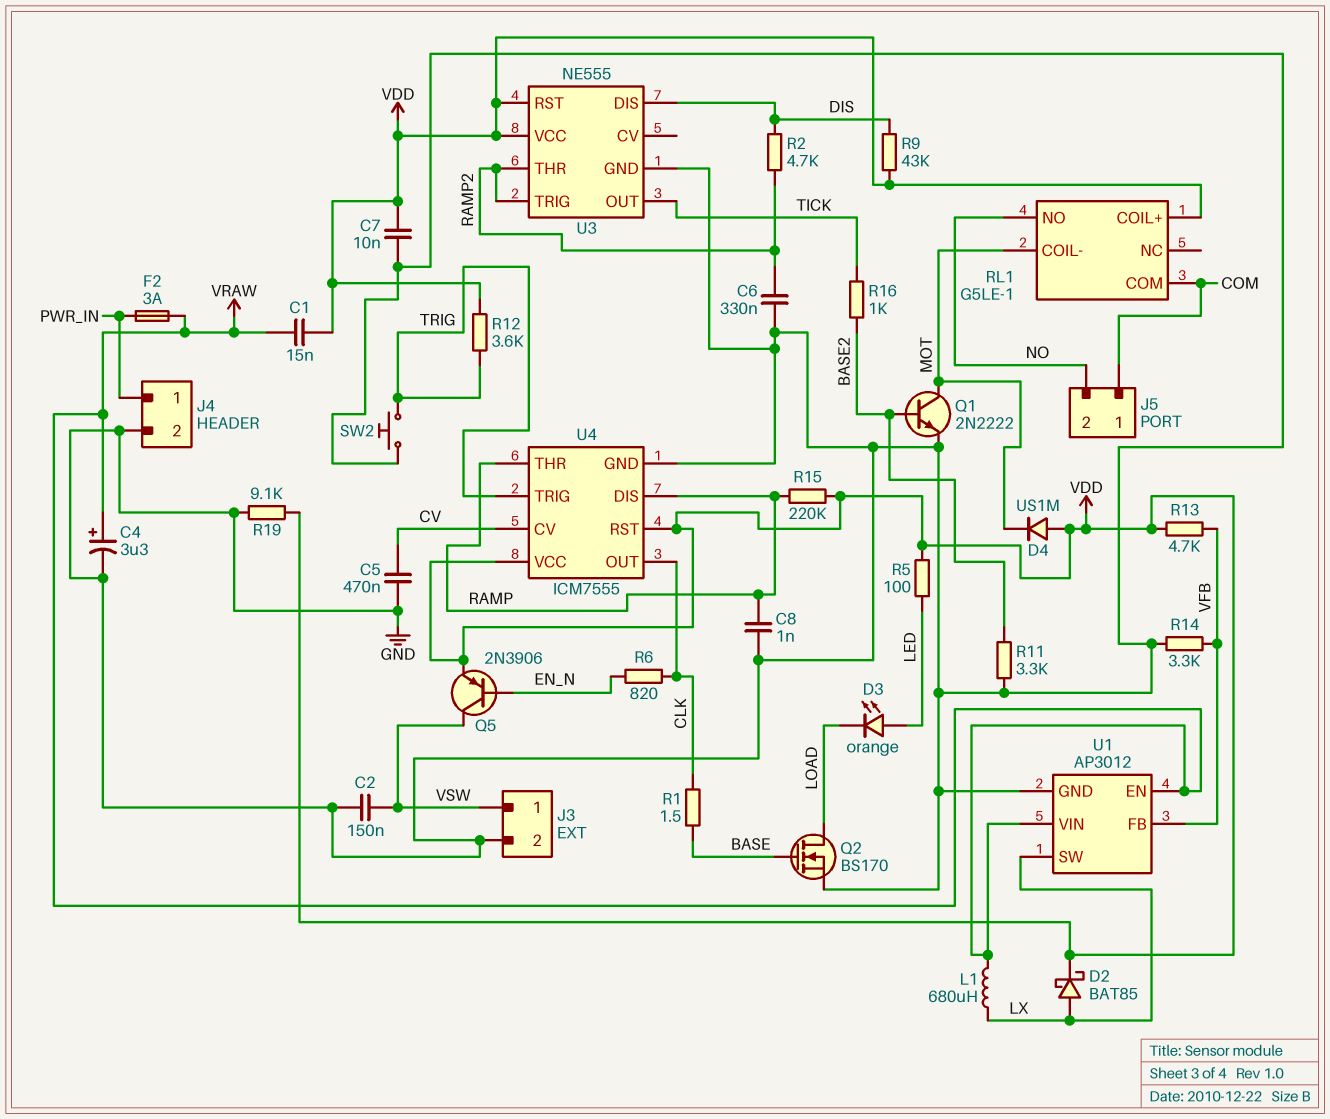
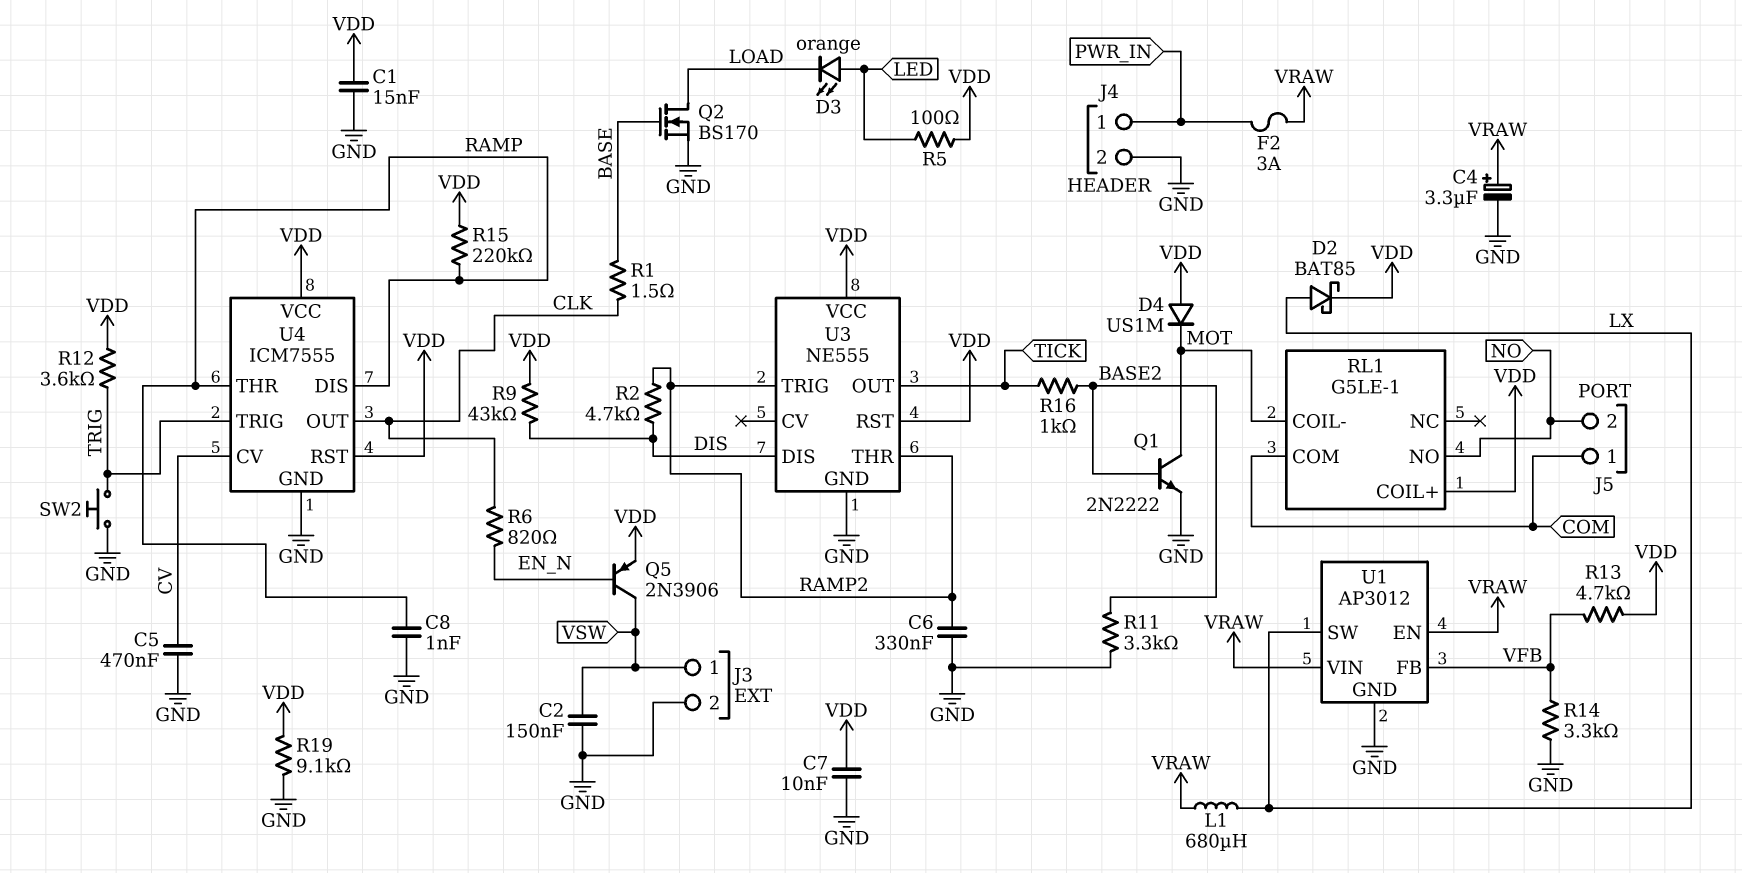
C1: 15nF (VDD, VRAW) -> 15nF (GND, VDD)

